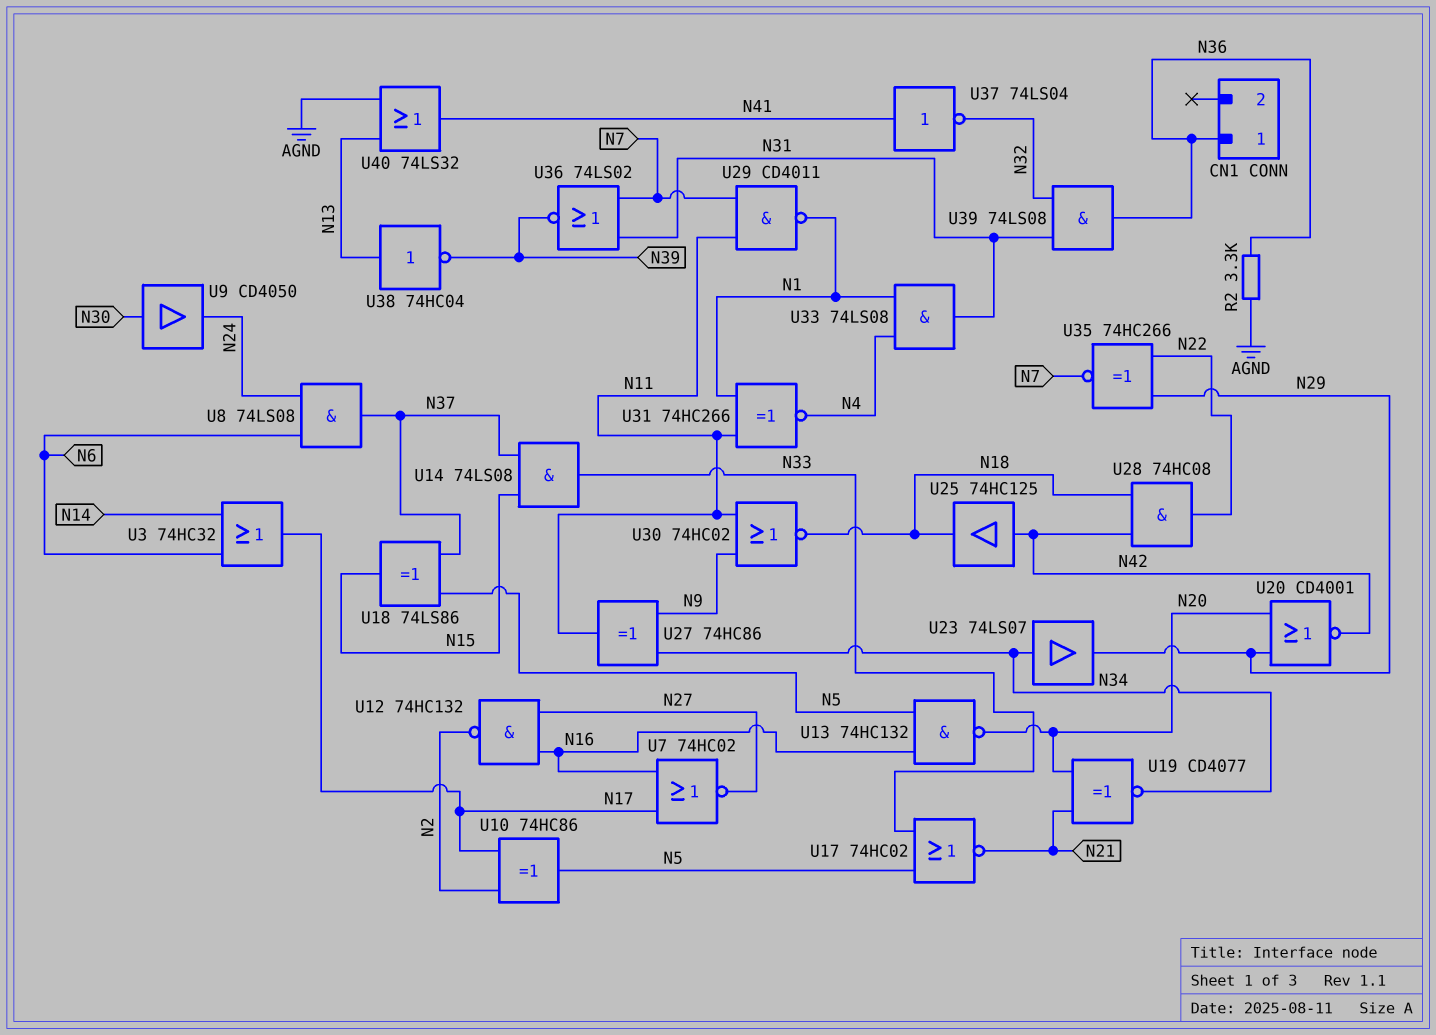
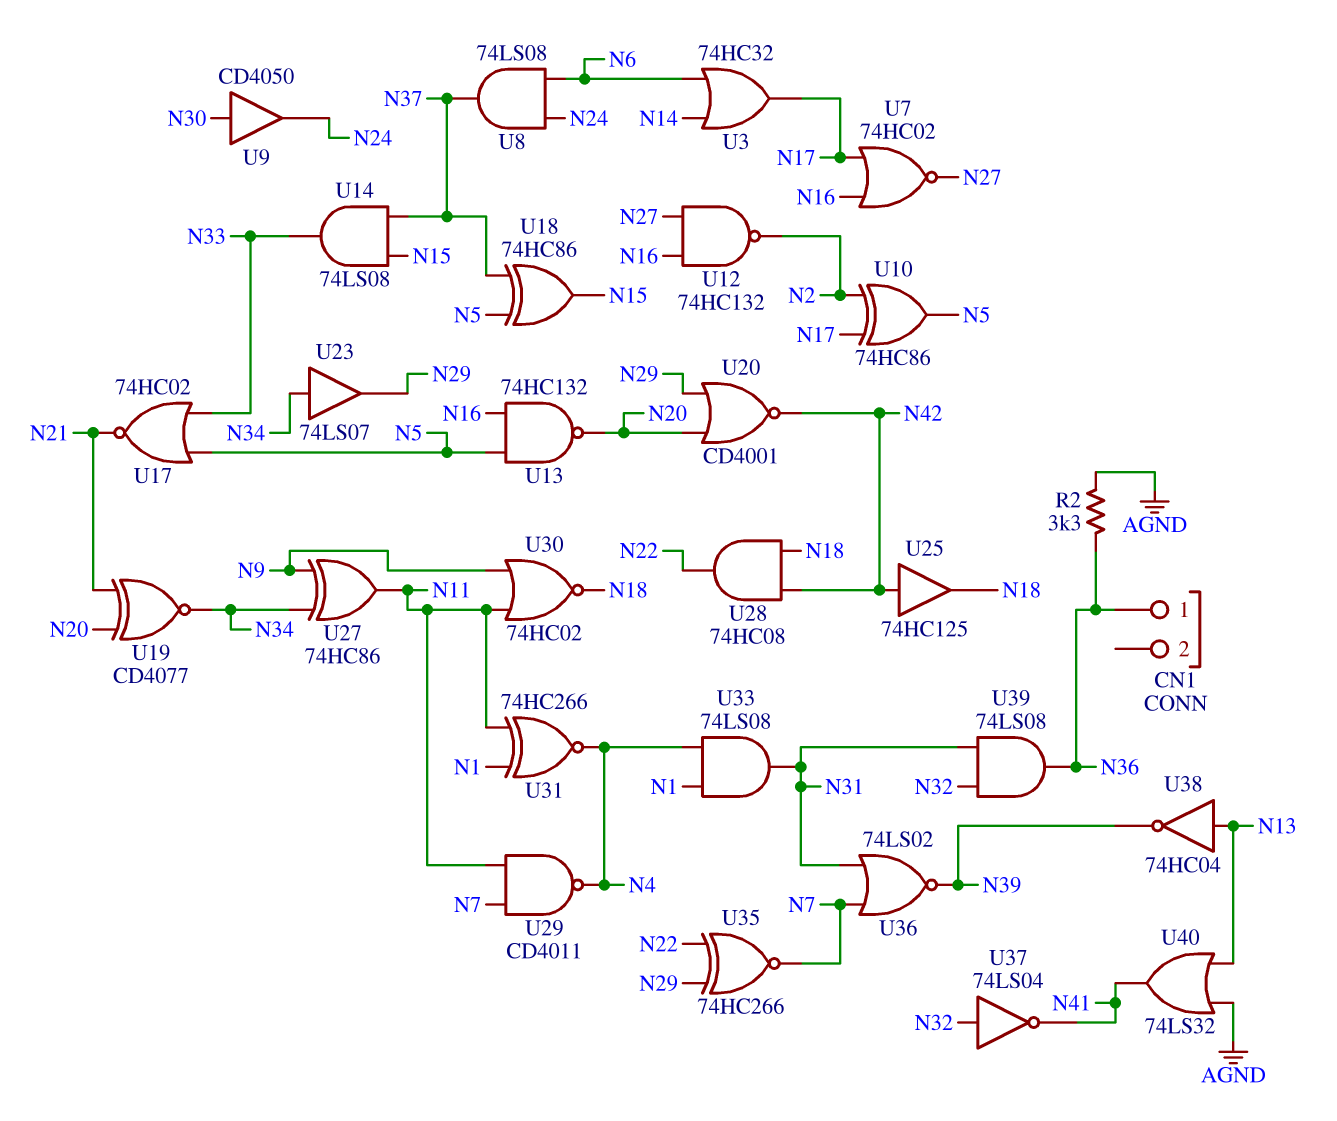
U18: XOR 74LS86 (in N5, in N37, out N15) -> XOR 74HC86 (in N5, in N37, out N15)
U29: NAND CD4011 (in N7, in N11, out N1) -> NAND CD4011 (in N7, in N11, out N4)
U37: NOT 74LS04 (in N41, out N32) -> NOT 74LS04 (in N32, out N41)

